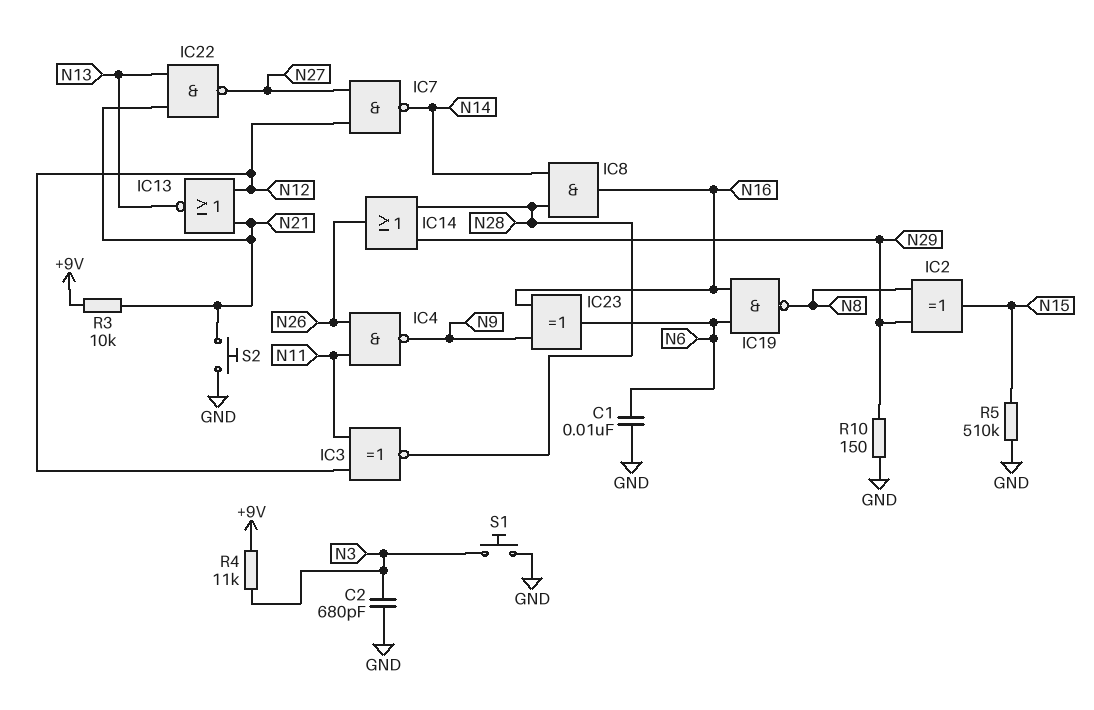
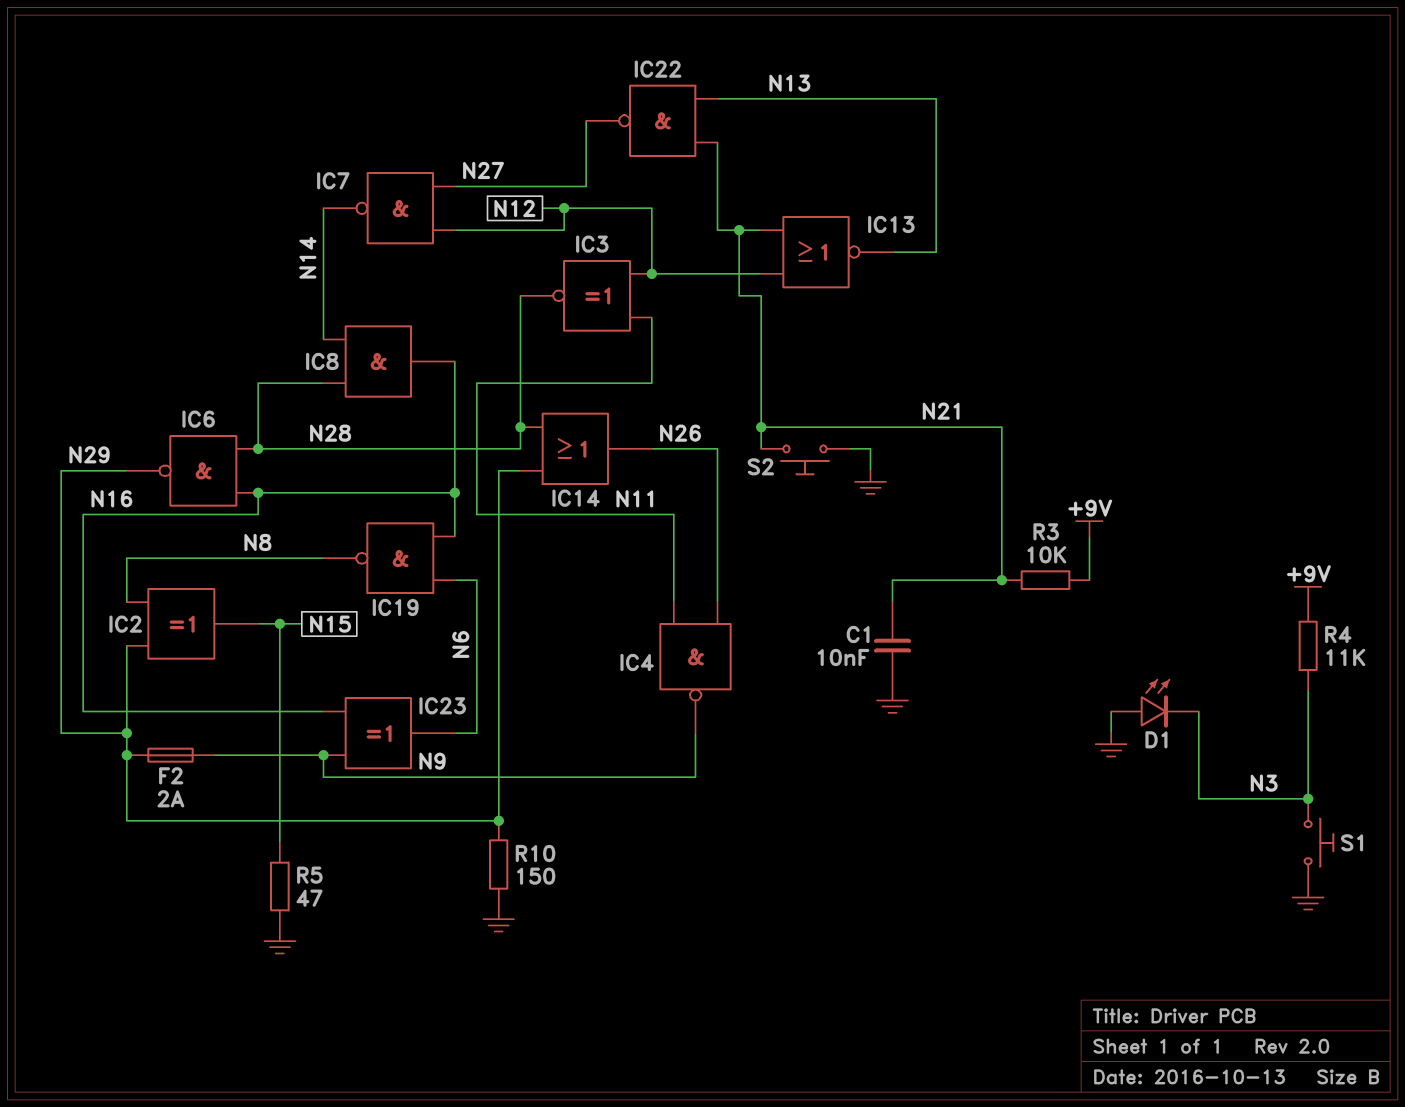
C1: 10nF (GND, N6) -> 10nF (GND, N21)
C2: 680pF (GND, N3) -> none
D1: none -> LED (A GND, K N3)
F2: none -> 2A (N9, N29)
IC6: none -> NAND (in N16, in N28, out N29)
R5: 510k (GND, N15) -> 47 (GND, N15)

